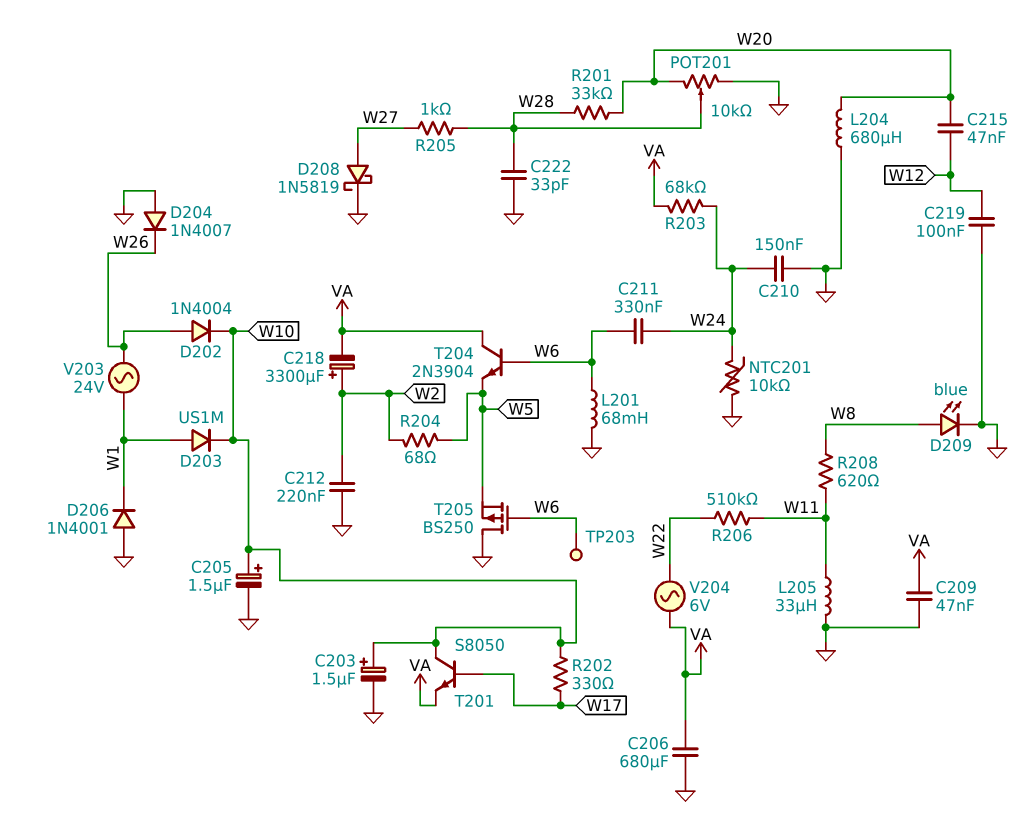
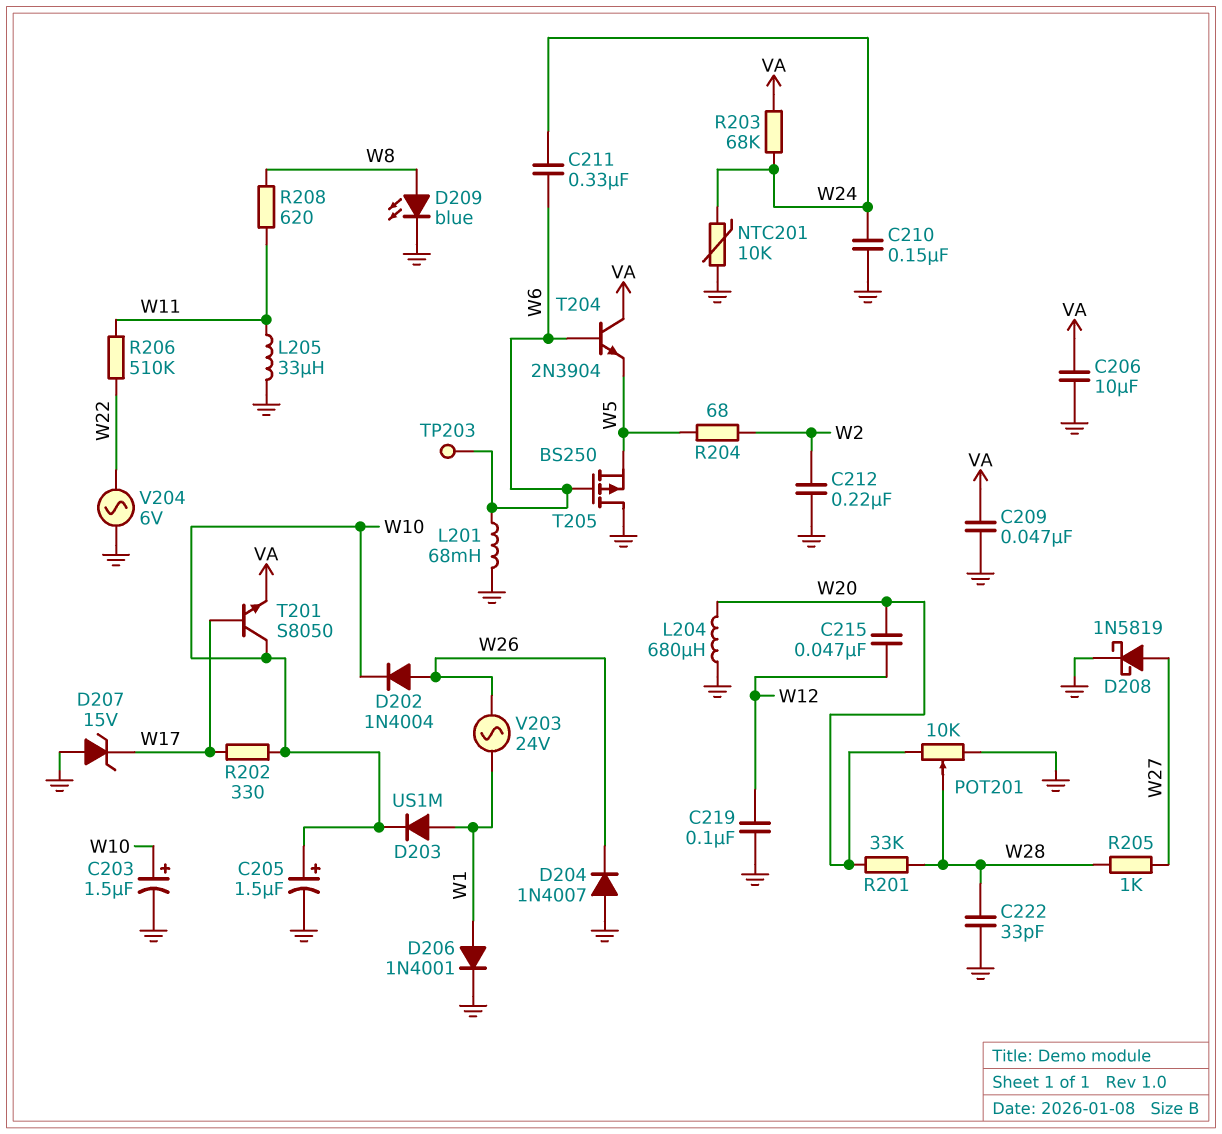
C206: 680uF (GND, VA) -> 10uF (GND, VA)
C218: 3300uF (plus W2, minus VA) -> none
D206: diode 1N4001 (A GND, K W1) -> diode 1N4001 (A W1, K GND)
D207: none -> zener 15V (A GND, K W17)
V204: AC 6V (VA, W22) -> AC 6V (GND, W22)

